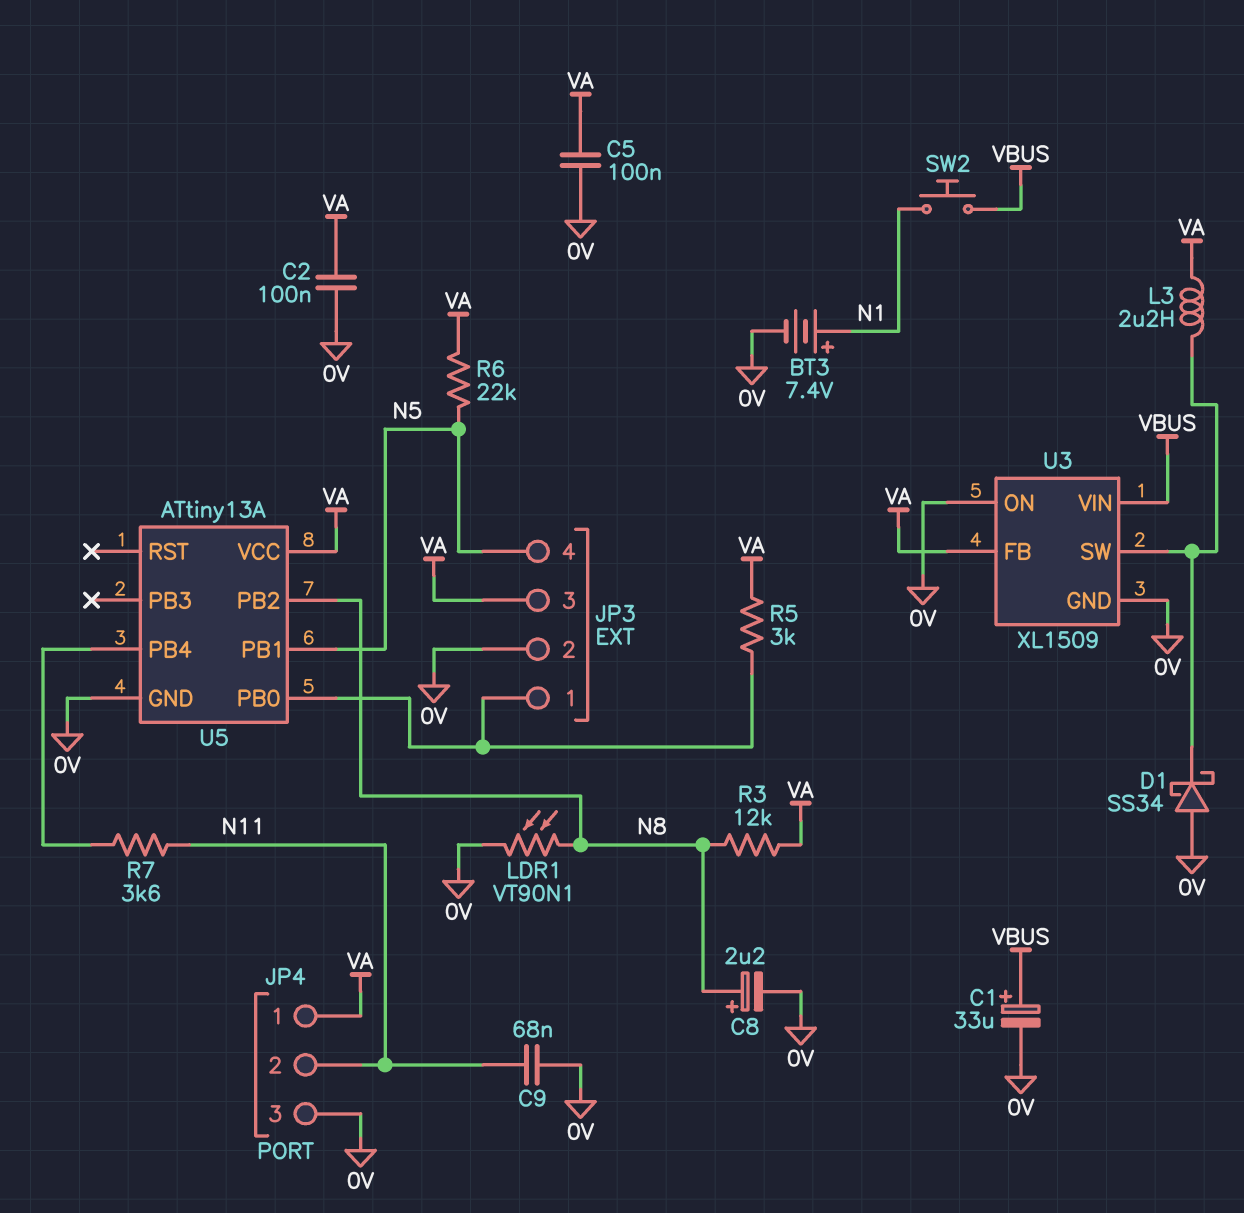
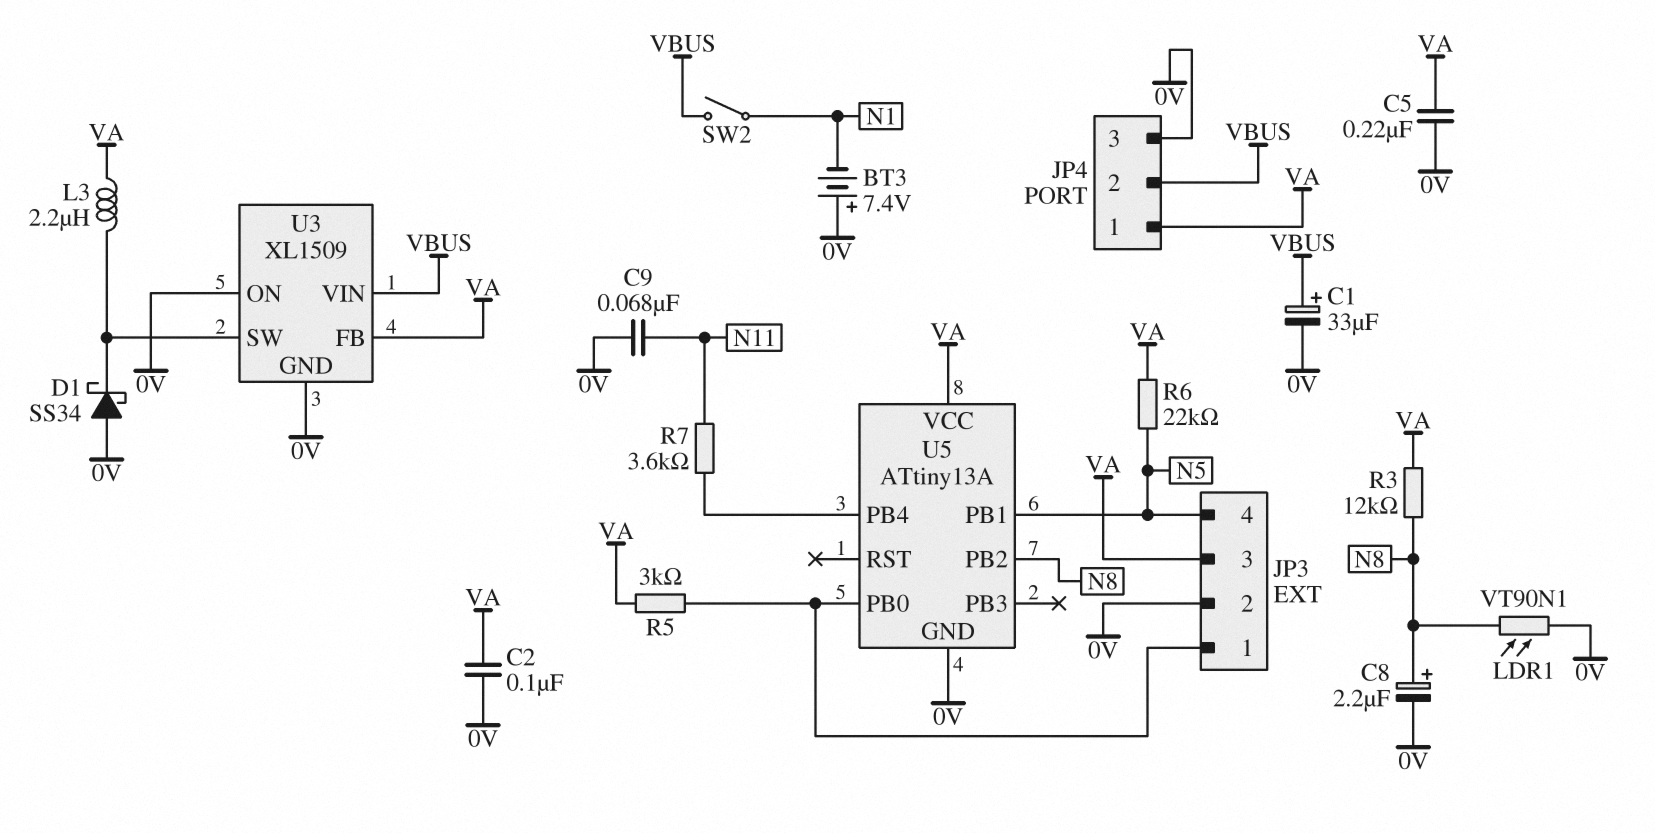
BT3: 7.4V (plus N1, minus 0V) -> 7.4V (plus 0V, minus N1)
C5: 100nF (0V, VA) -> 220nF (0V, VA)
JP4 pin 2: N11 -> VBUS
SW2: button (N1, VBUS) -> switch (N1, VBUS)

